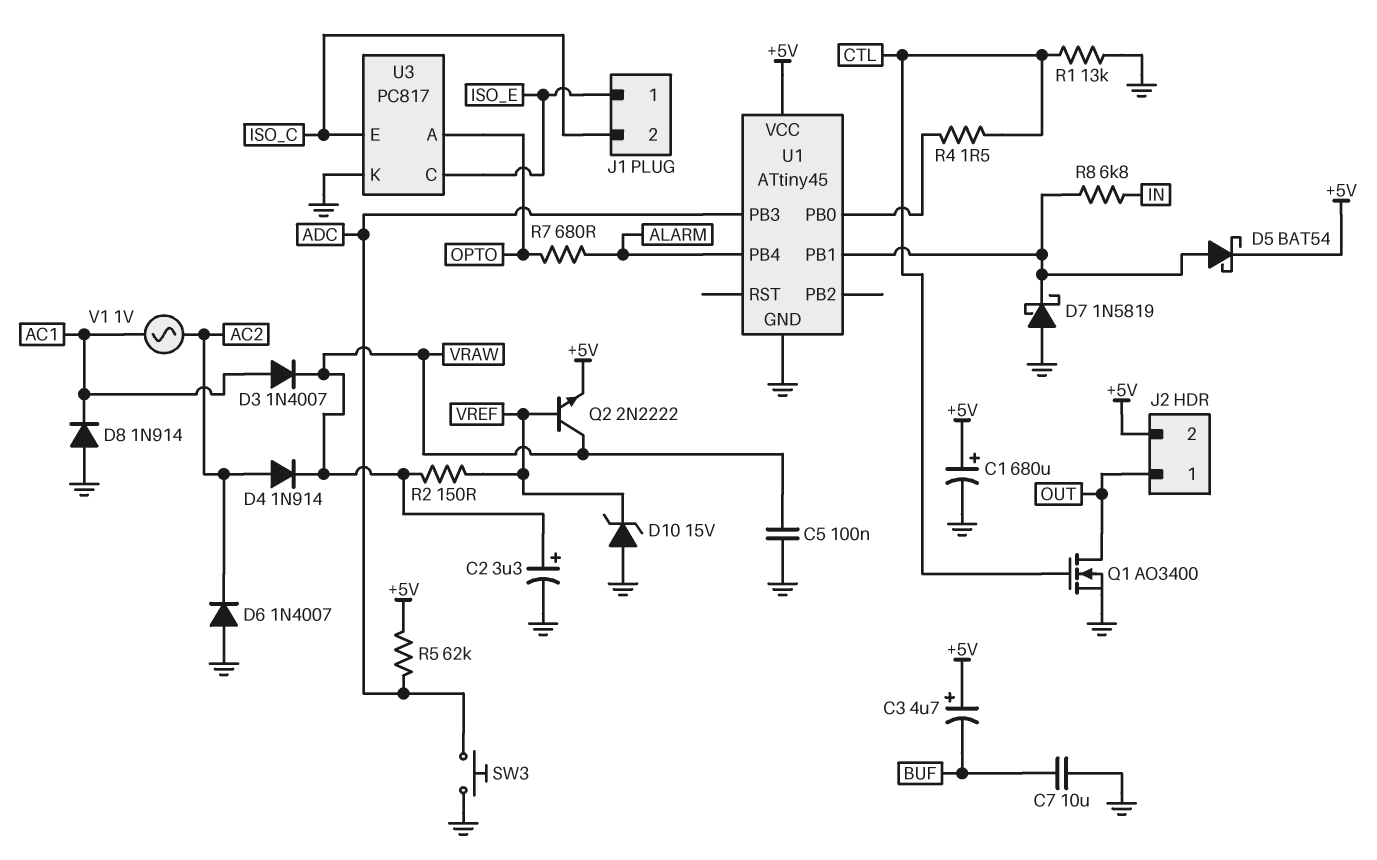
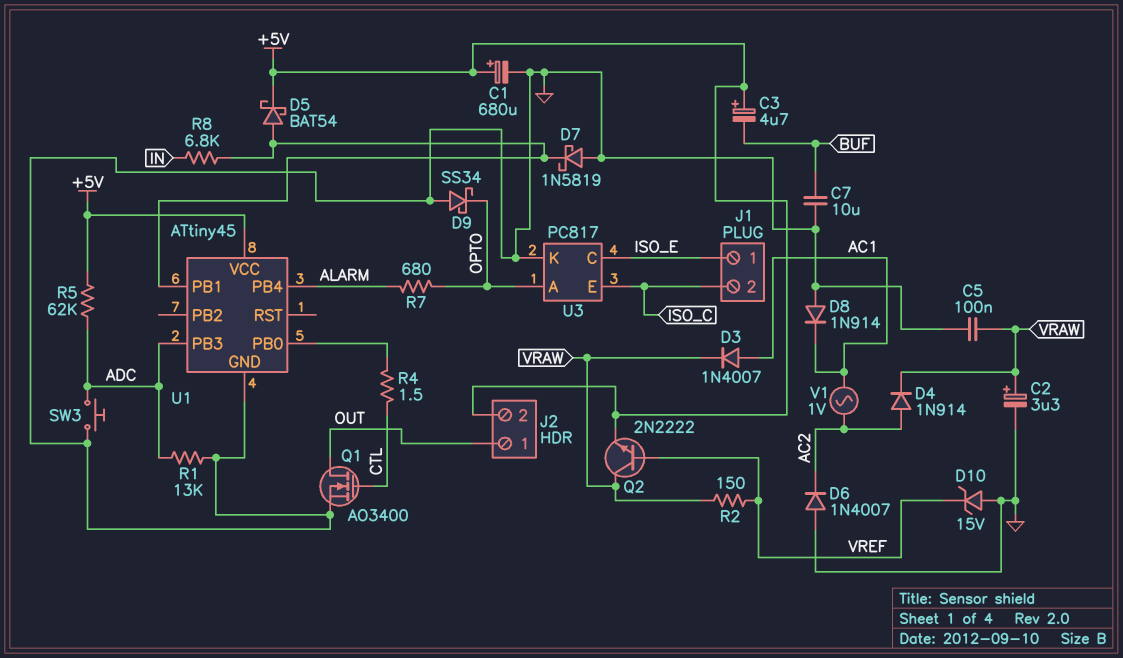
D9: none -> schottky SS34 (A GND, K OPTO)
R1: 13k (CTL, GND) -> 13k (ADC, GND)

